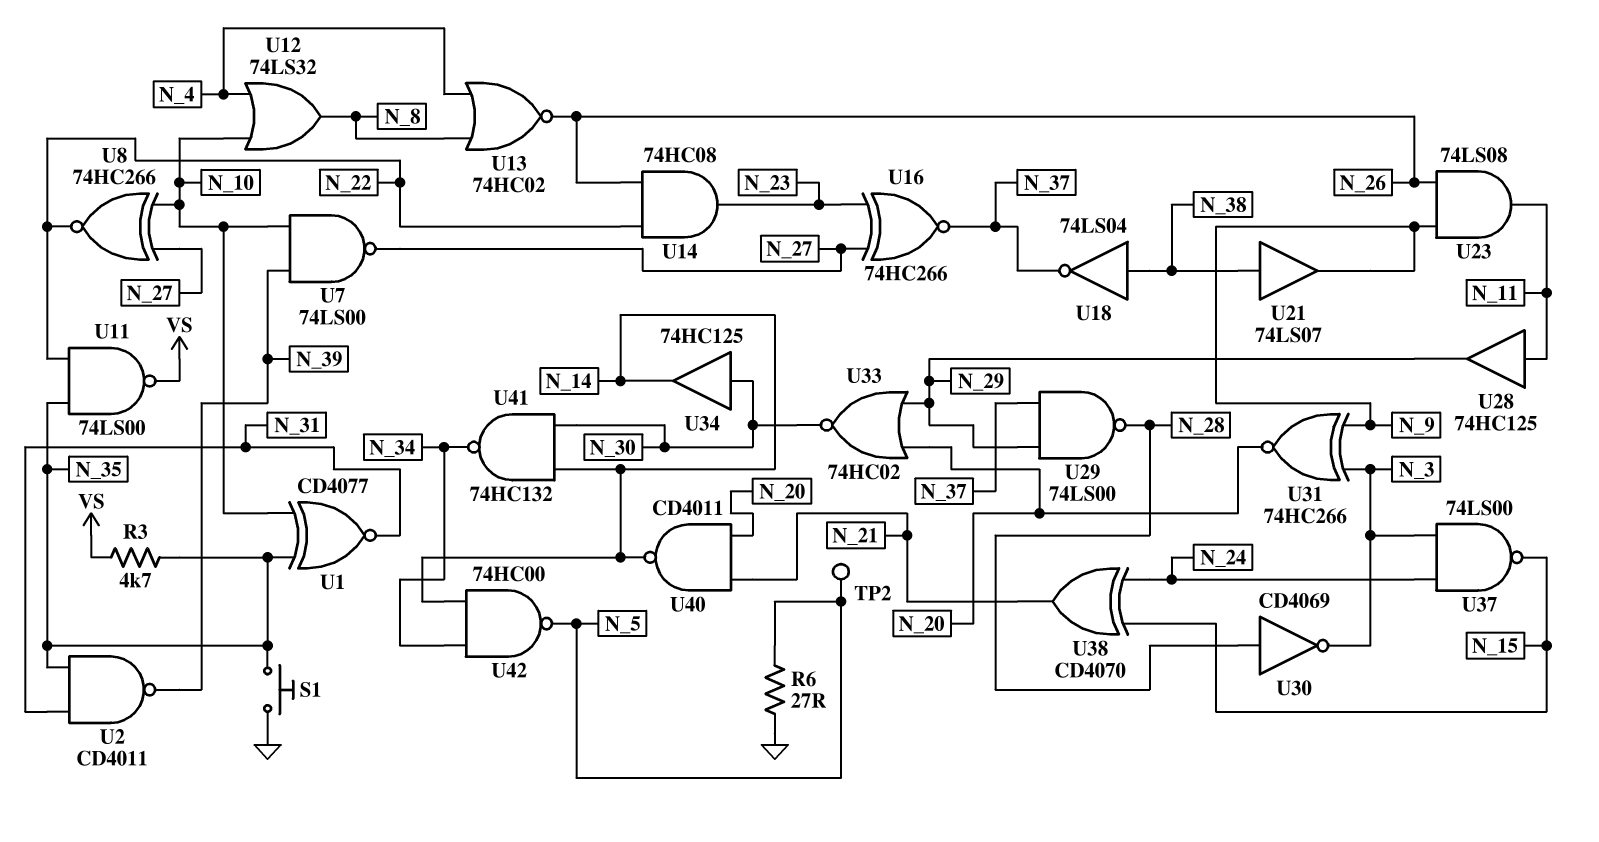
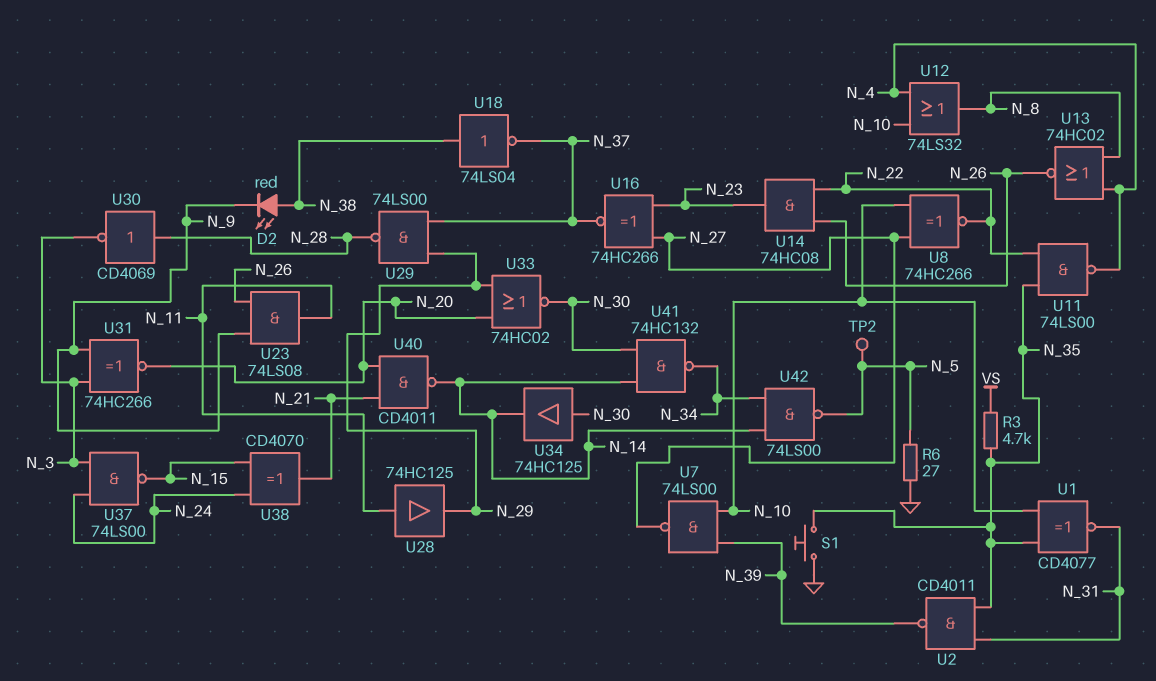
D2: none -> LED red (A N_38, K N_9)
U11: NAND 74LS00 (in N_22, in N_35, out VS) -> NAND 74LS00 (in N_22, in N_35, out N_4)
U21: buffer 74LS07 (in N_38, out N_9) -> none
U42: NAND 74HC00 (in N_14, in N_34, out N_5) -> NAND 74LS00 (in N_14, in N_34, out N_5)

